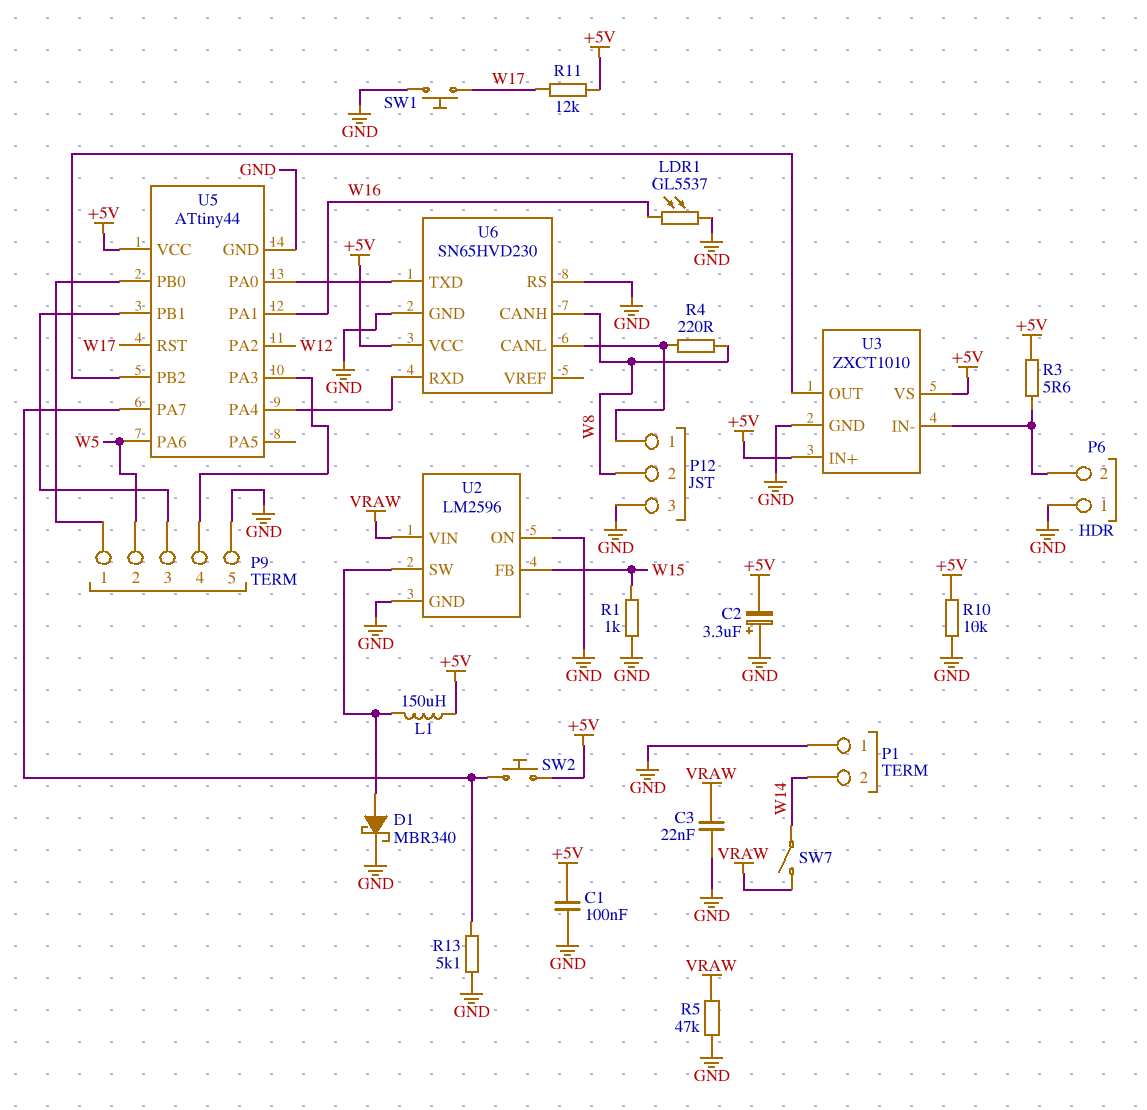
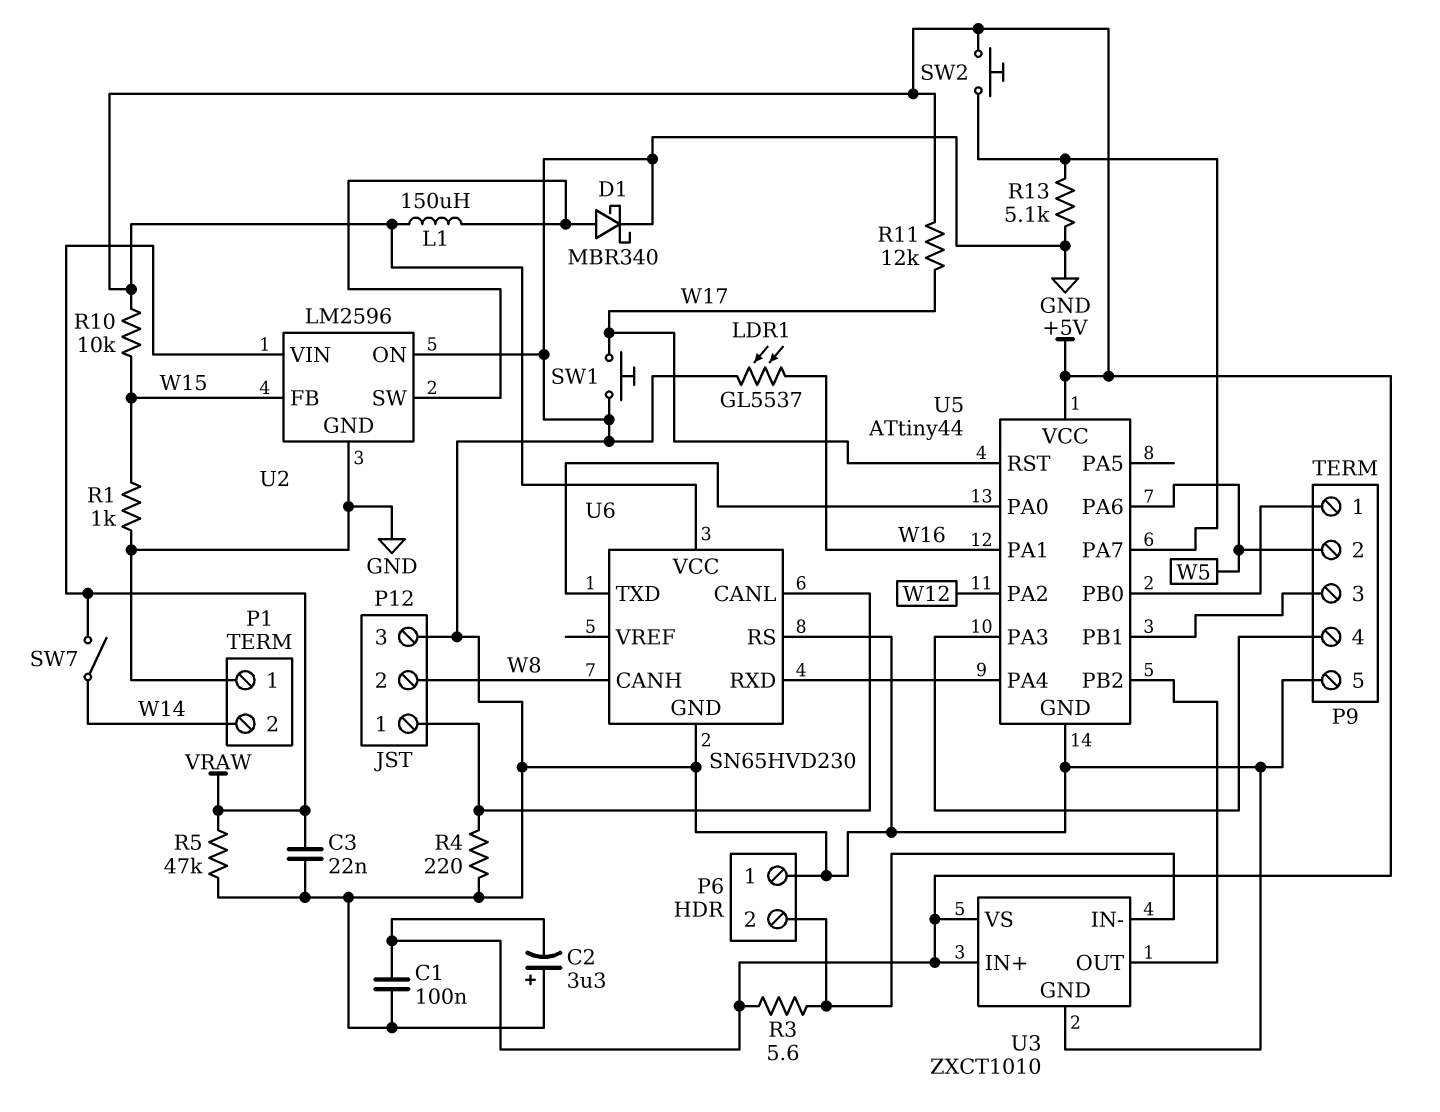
R4: 220 (P12/1, W8) -> 220 (GND, P12/1)
R10: 10k (+5V, GND) -> 10k (+5V, W15)

